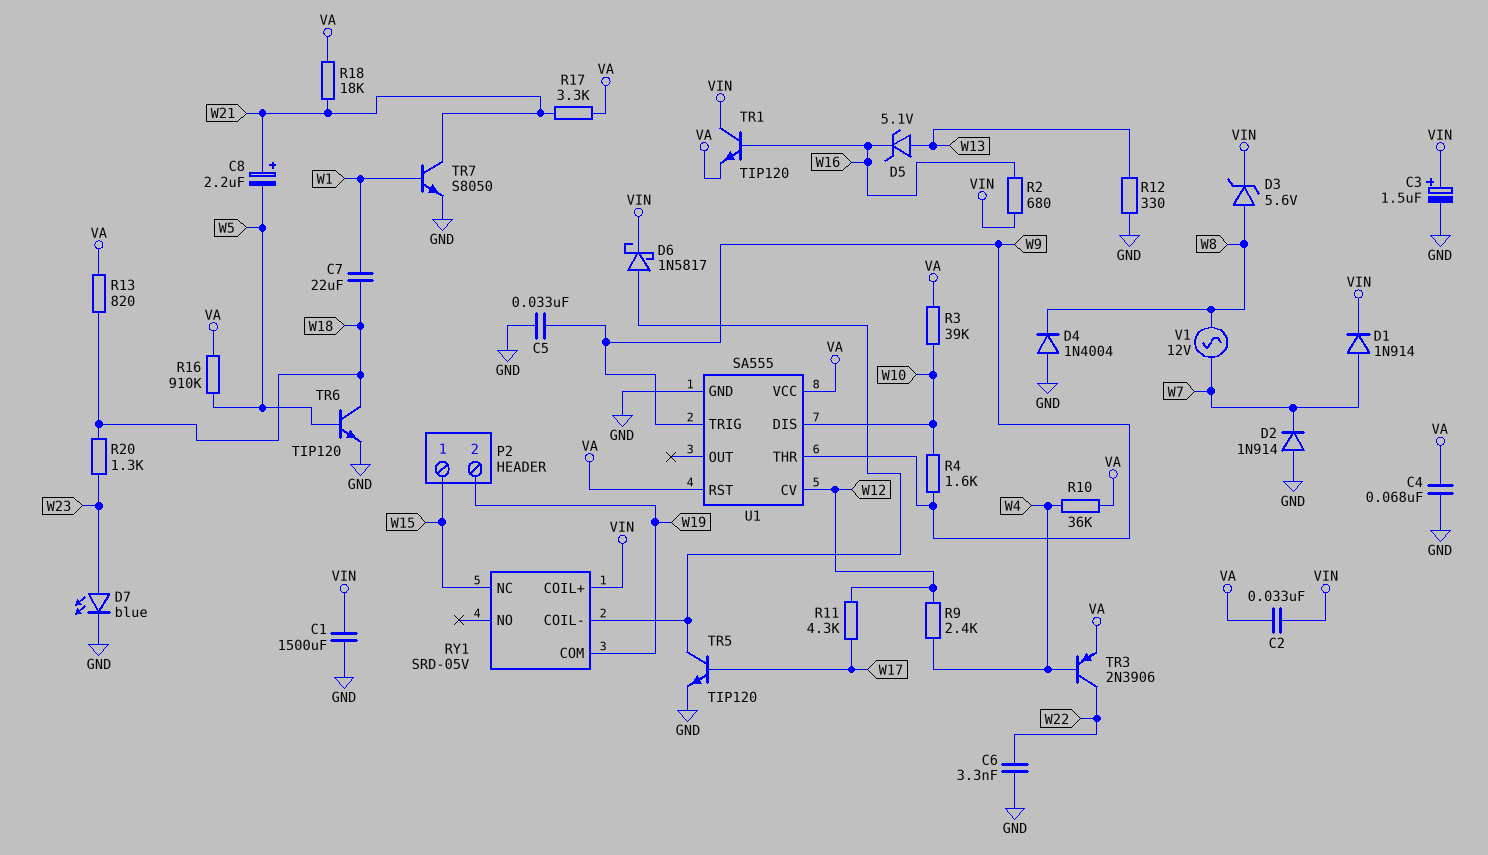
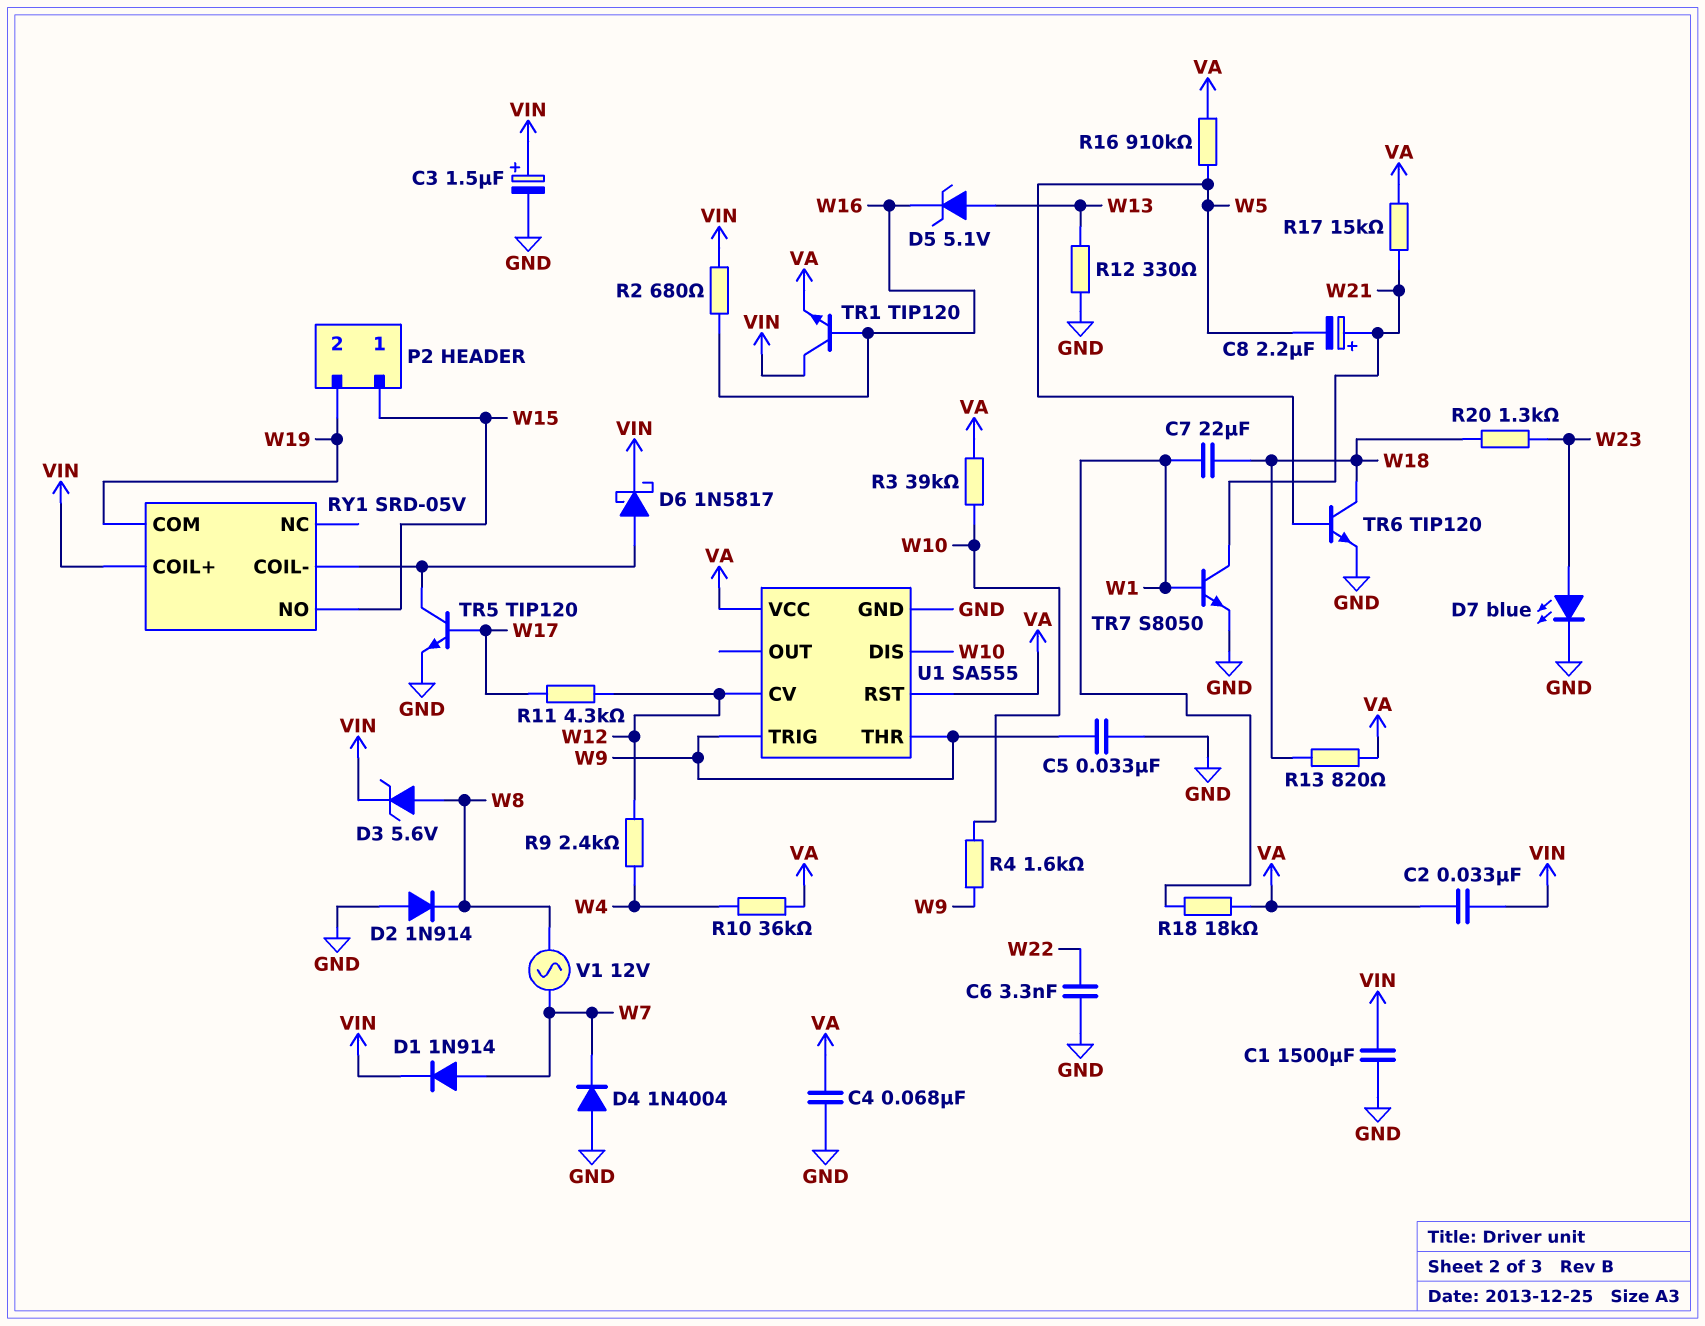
D2: diode 1N914 (A GND, K W7) -> diode 1N914 (A GND, K W8)
D4: diode 1N4004 (A GND, K W8) -> diode 1N4004 (A GND, K W7)
R17: 3.3k (VA, W21) -> 15k (VA, W21)
R18: 18k (VA, W21) -> 18k (VA, W1)
RY1 pin NC: W15 -> none
RY1 pin NO: none -> W15
TR3: PNP 2N3906 (B W4, C W22, E VA) -> none

